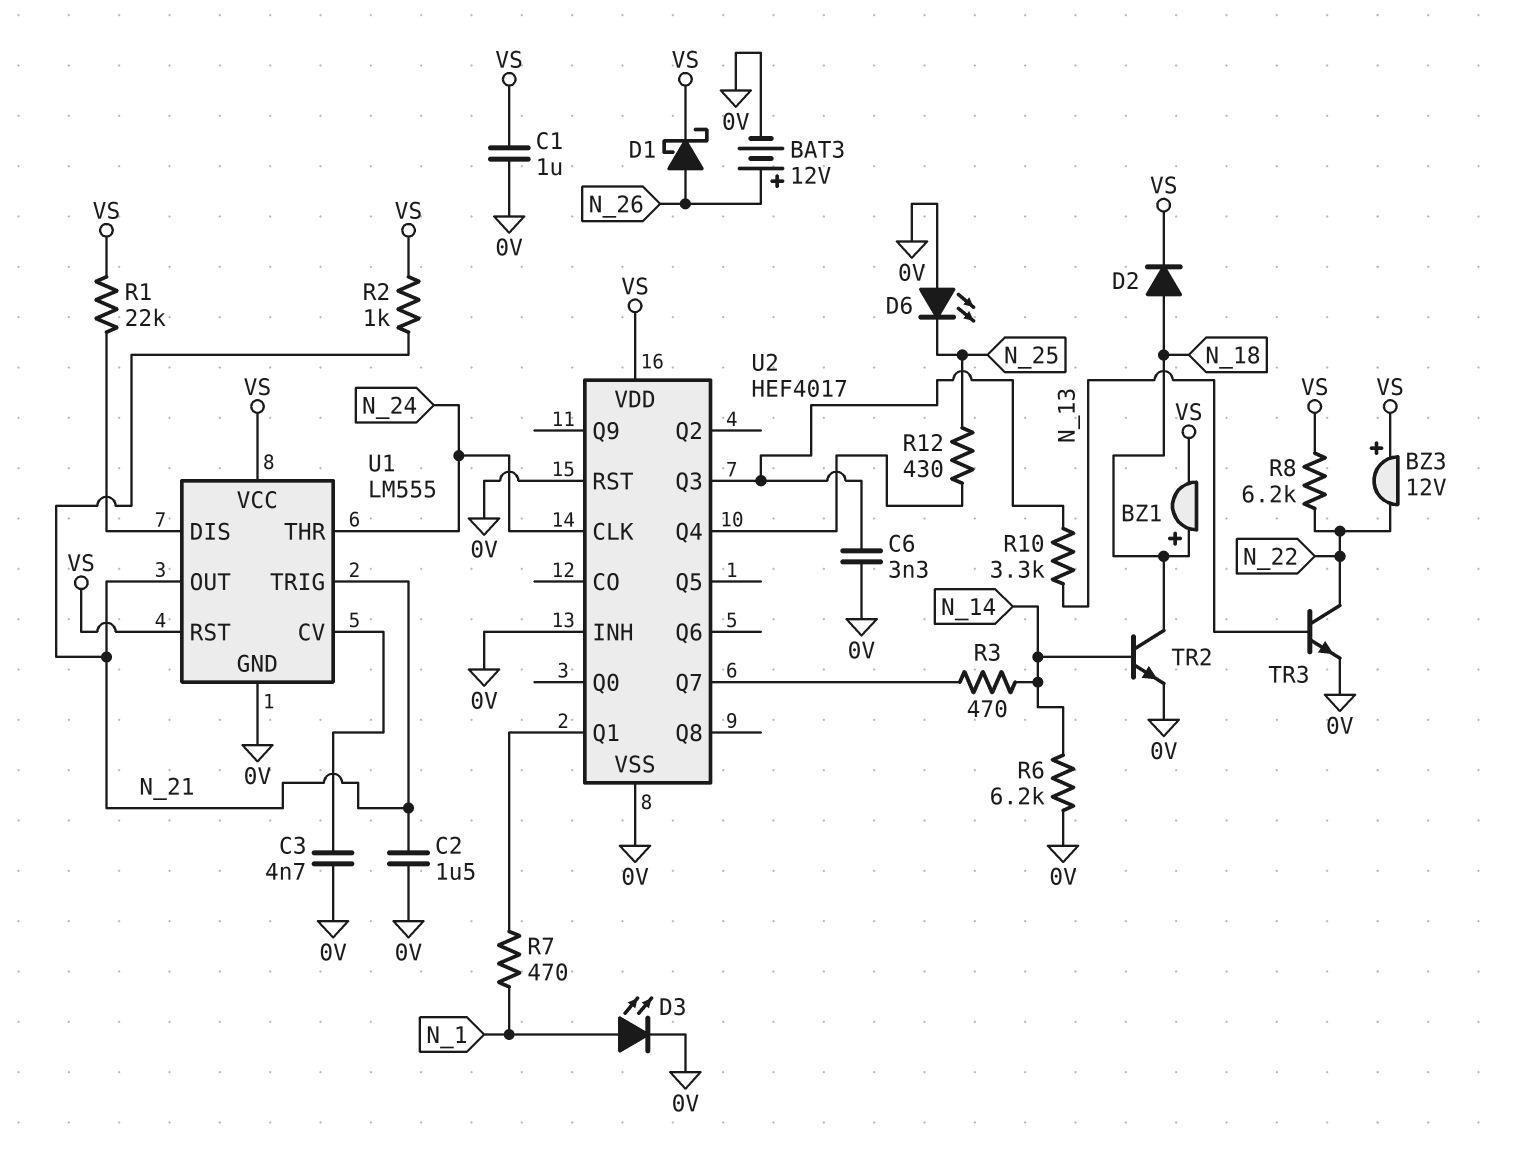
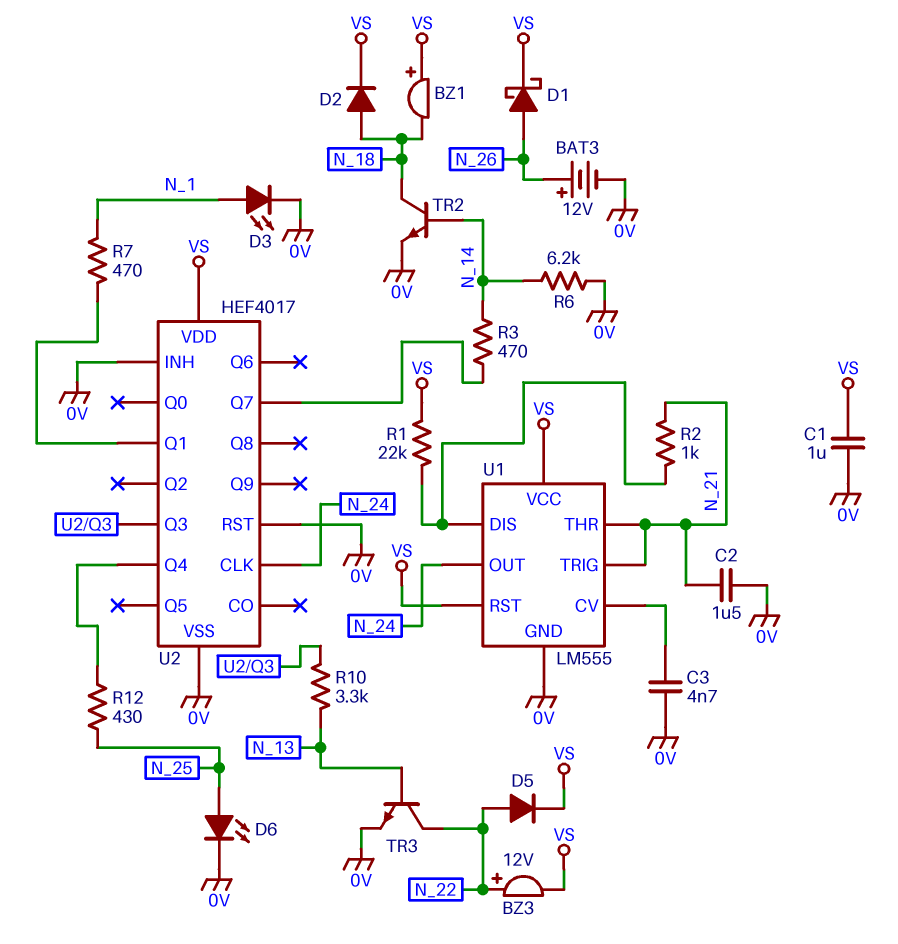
BZ1: buzzer (plus N_18, minus VS) -> buzzer (plus VS, minus N_18)
BZ3: buzzer 12V (plus VS, minus N_22) -> buzzer 12V (plus N_22, minus VS)
C6: 3.3nF (0V, U2/Q3) -> none
D5: none -> diode (A N_22, K VS)
D6: LED (A 0V, K N_25) -> LED (A N_25, K 0V)
R2: 1k (N_21, VS) -> 1k (N_21, U1/DIS)
R8: 6.2k (N_22, VS) -> none
U1 pin OUT: N_21 -> N_24
U1 pin THR: N_24 -> N_21

